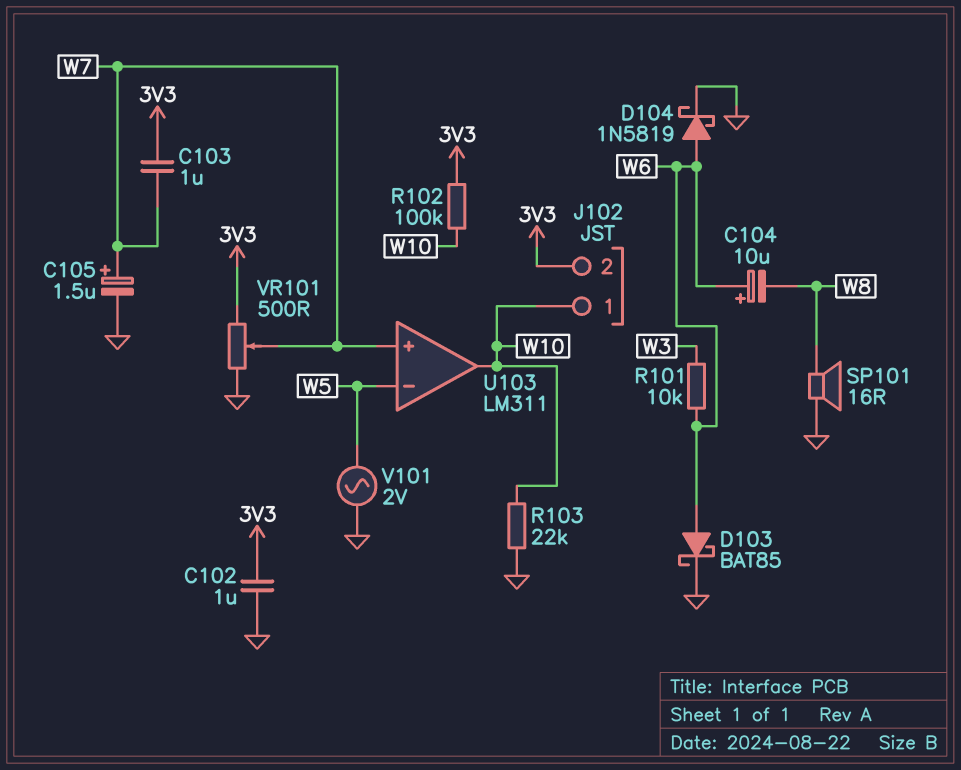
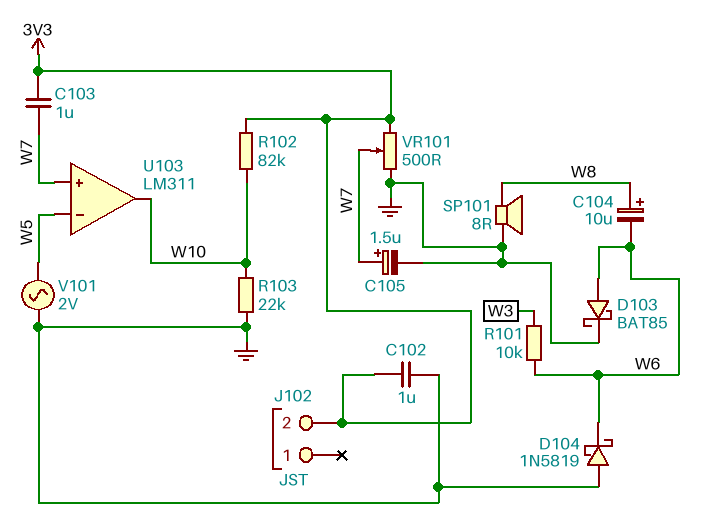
C104: 10uF (plus W6, minus W8) -> 10uF (plus W8, minus W6)
D104: schottky 1N5819 (A W6, K GND) -> schottky 1N5819 (A GND, K W6)
J102 pin 1: W10 -> none
R102: 100k (3V3, W10) -> 82k (3V3, W10)
SP101: speaker 16R (GND, W8) -> speaker 8R (GND, W8)

